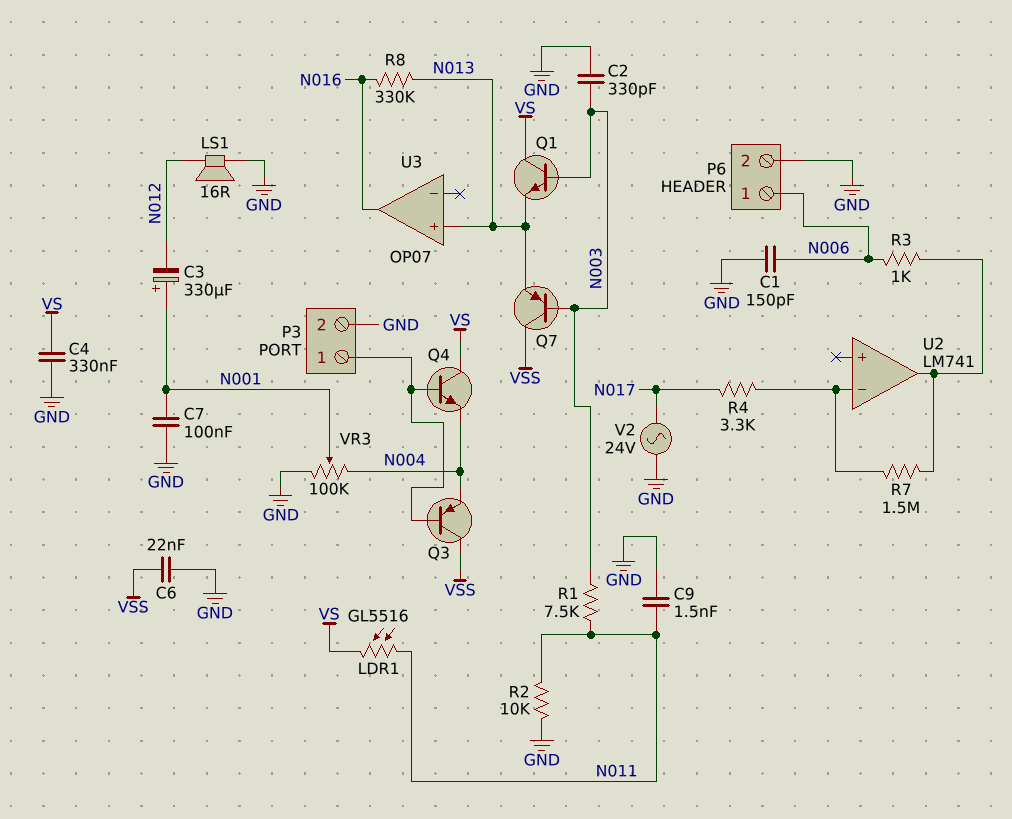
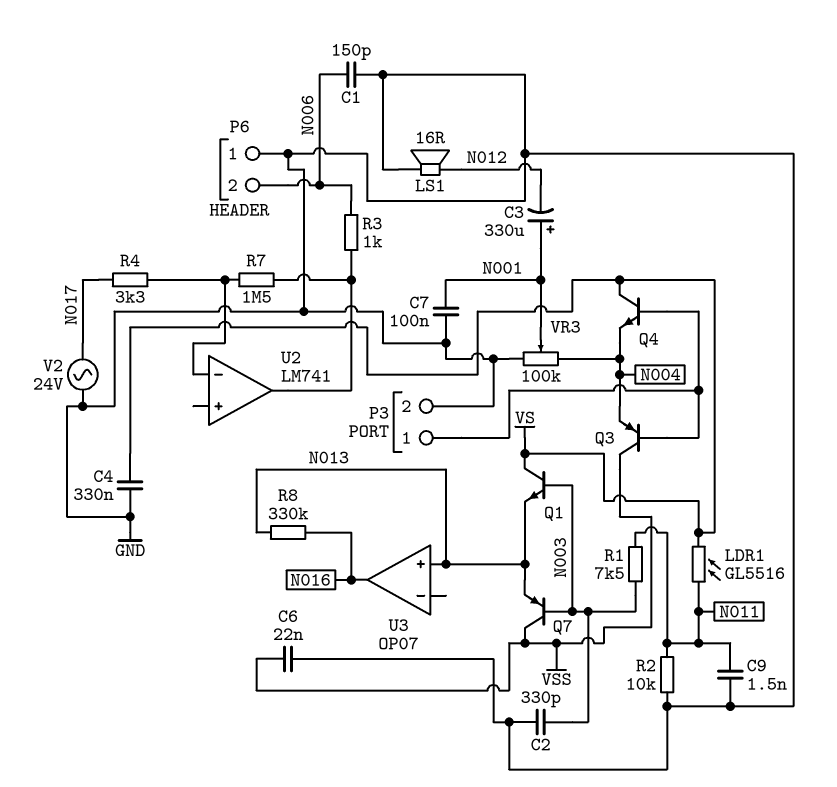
P6 pin 1: N006 -> GND
P6 pin 2: GND -> N006

